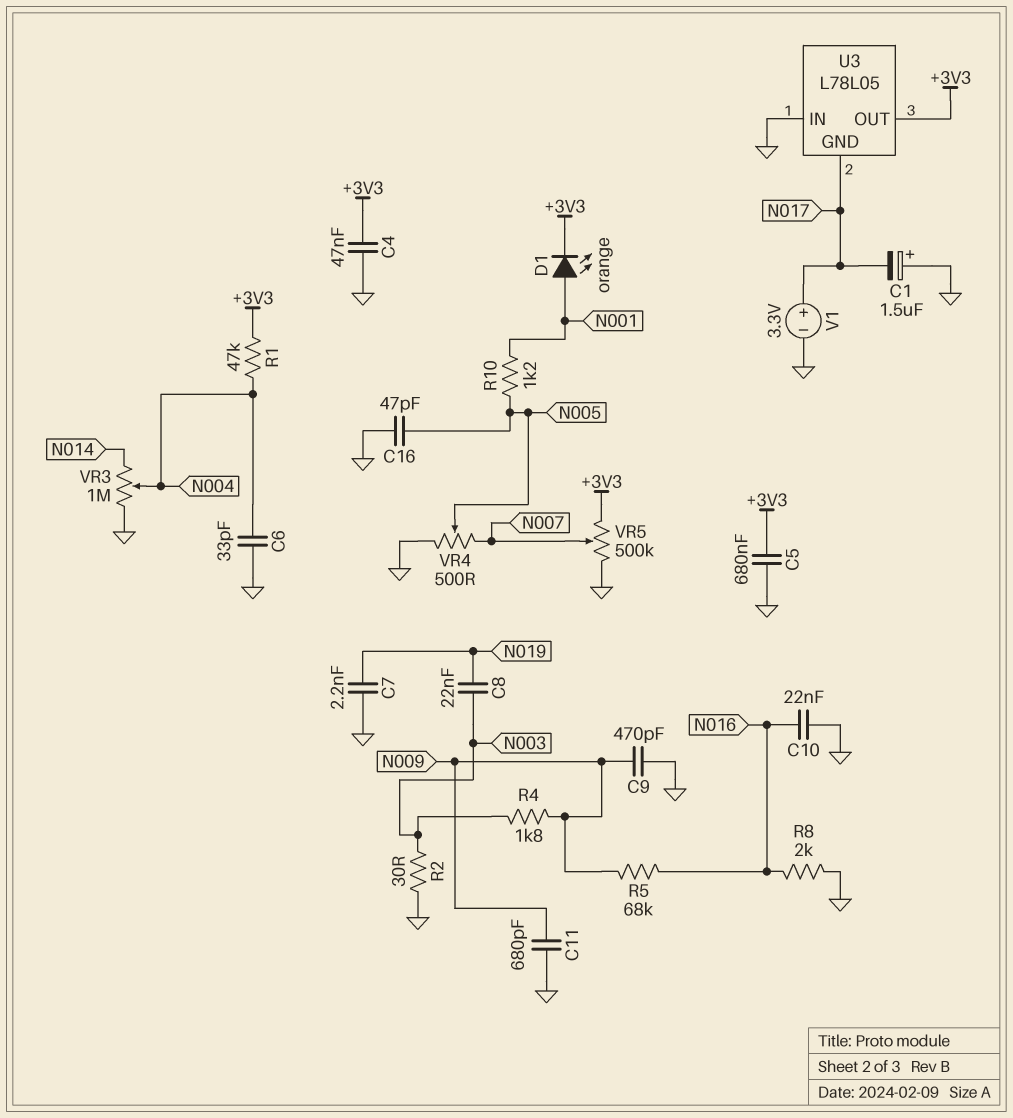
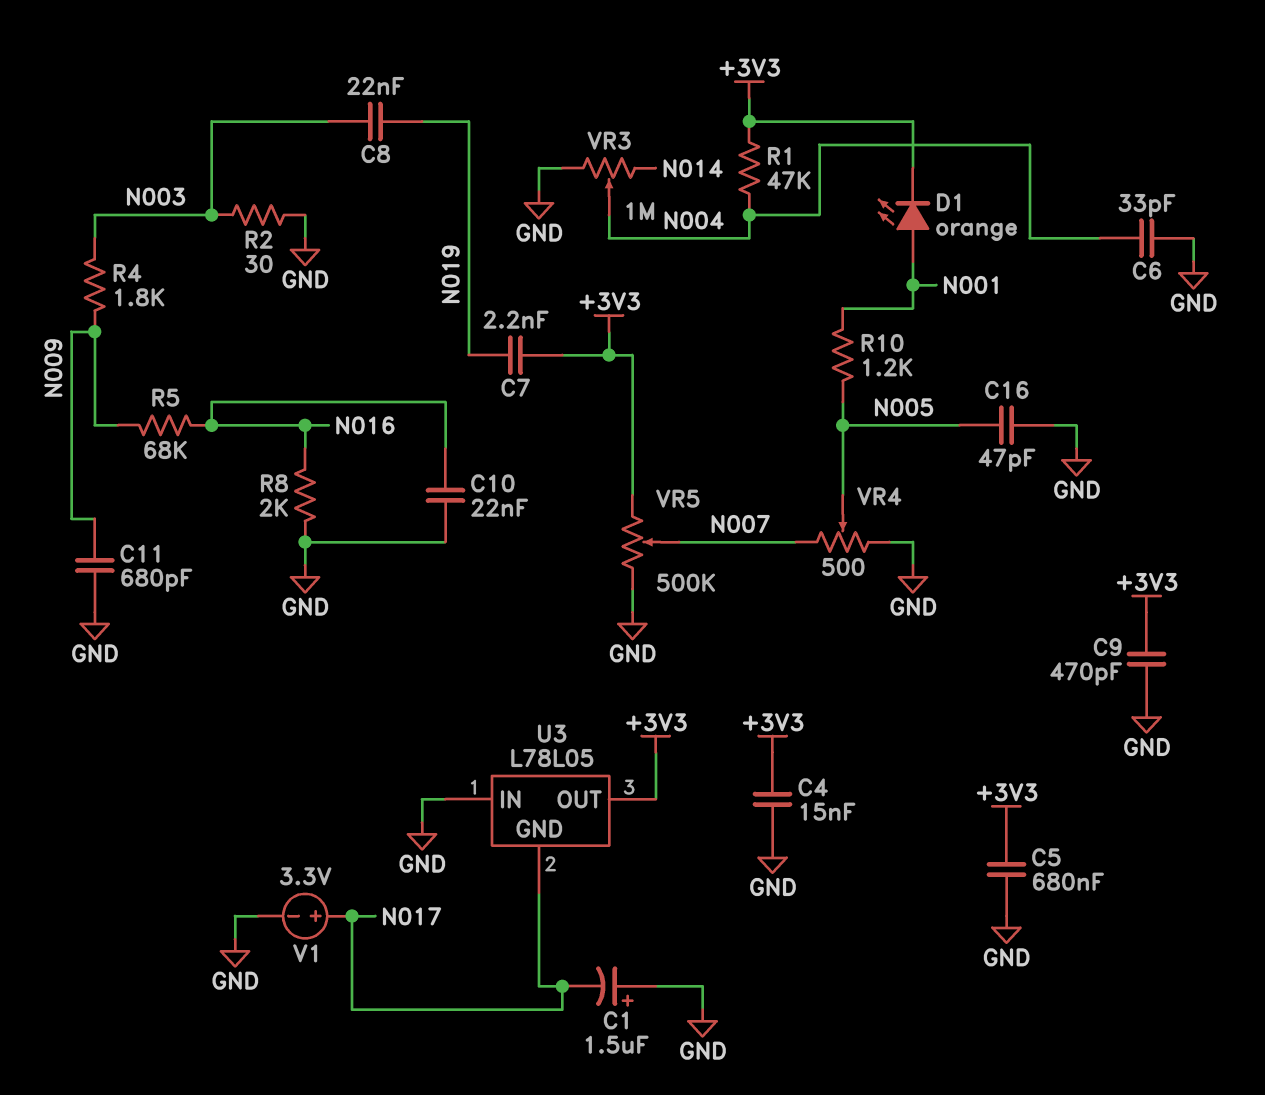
C4: 47nF (+3V3, GND) -> 15nF (+3V3, GND)
C7: 2.2nF (GND, N019) -> 2.2nF (+3V3, N019)
C9: 470pF (GND, N009) -> 470pF (+3V3, GND)

